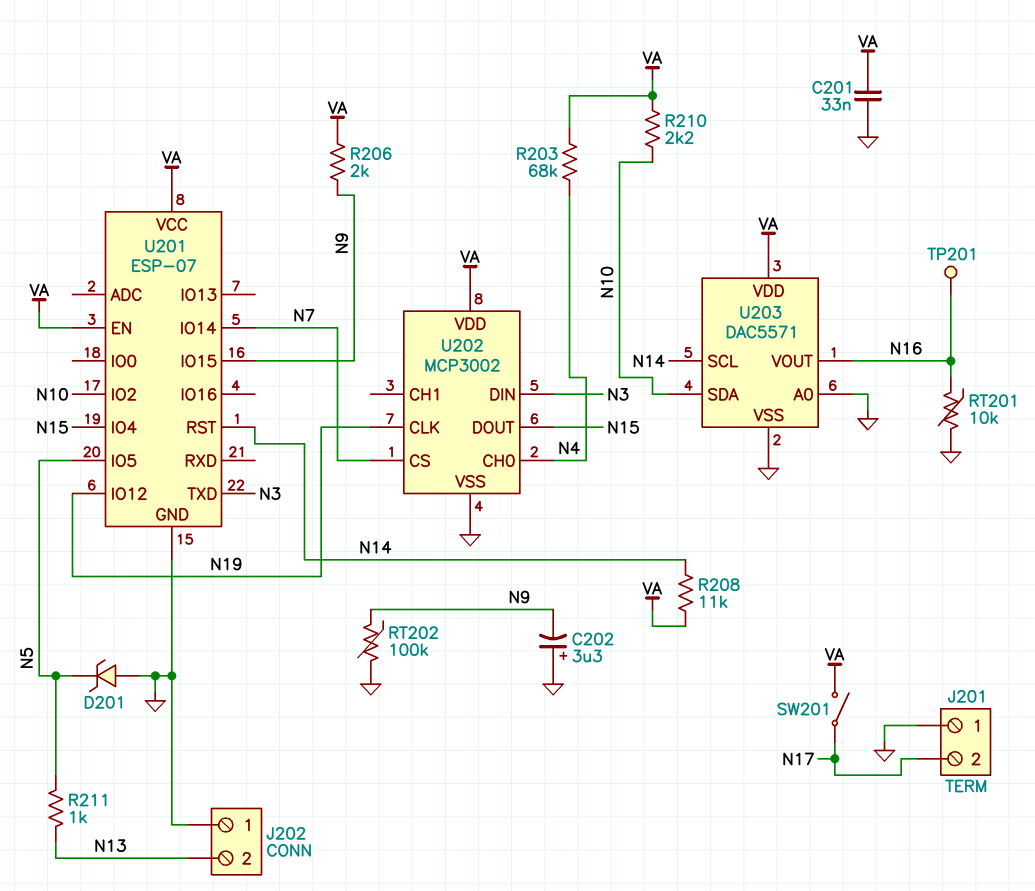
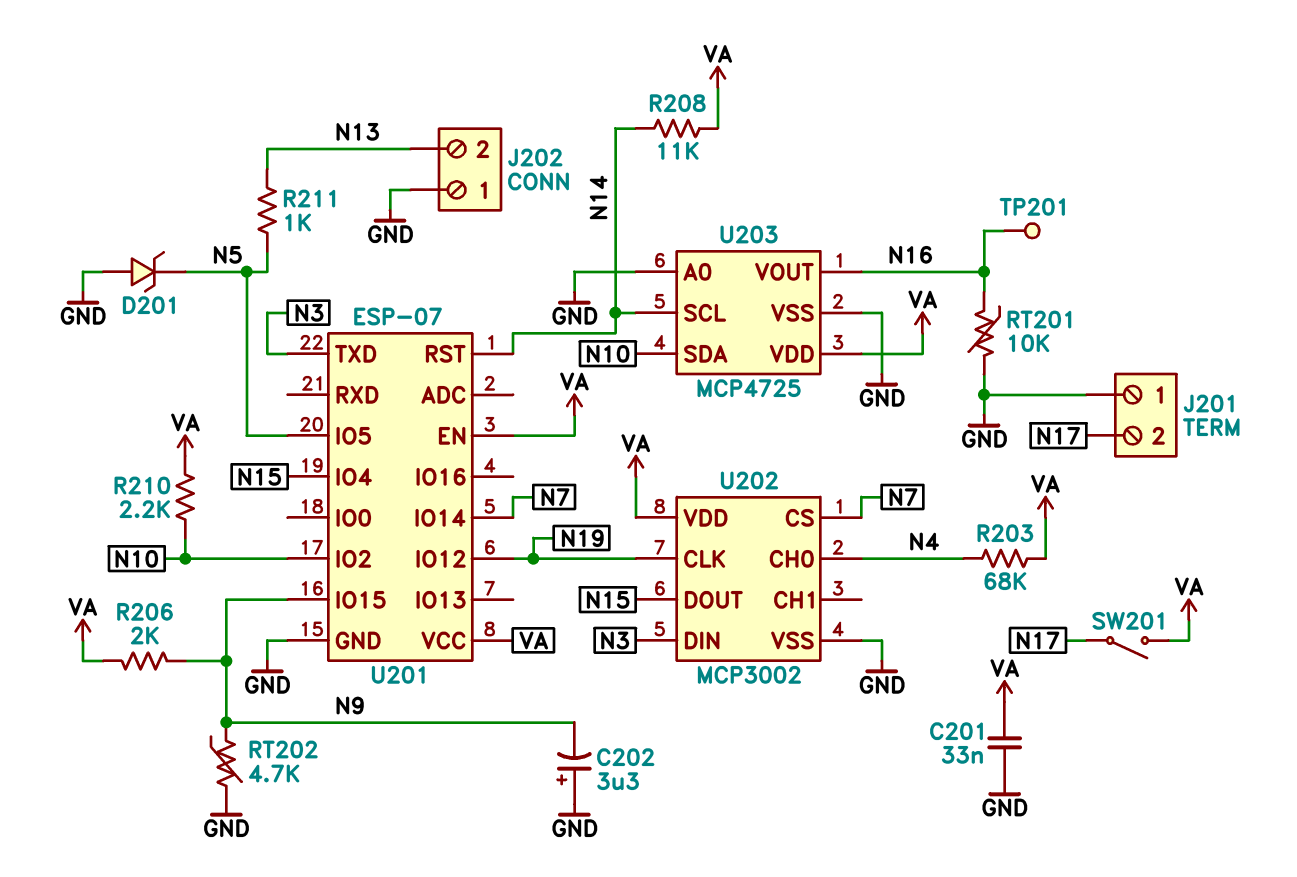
RT202: 100k (GND, N9) -> 4.7k (GND, N9)
U203: DAC5571 -> MCP4725

